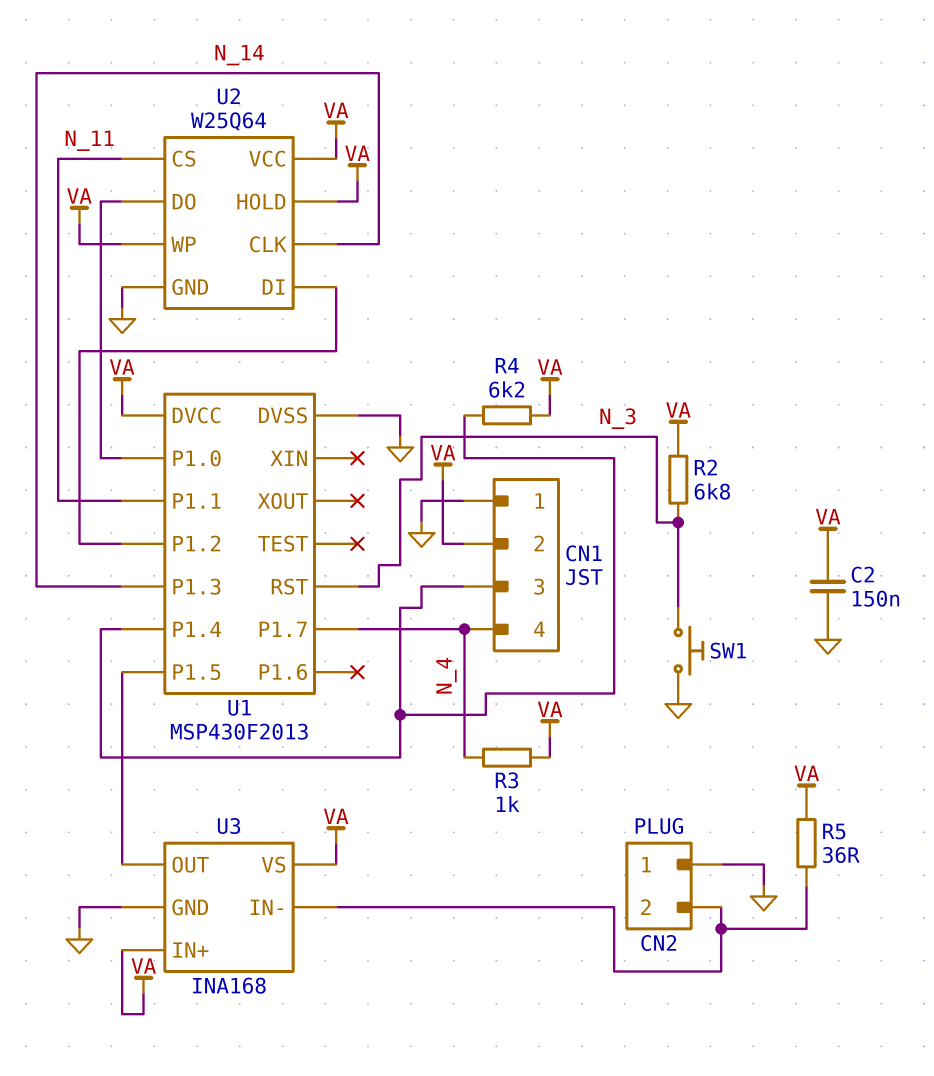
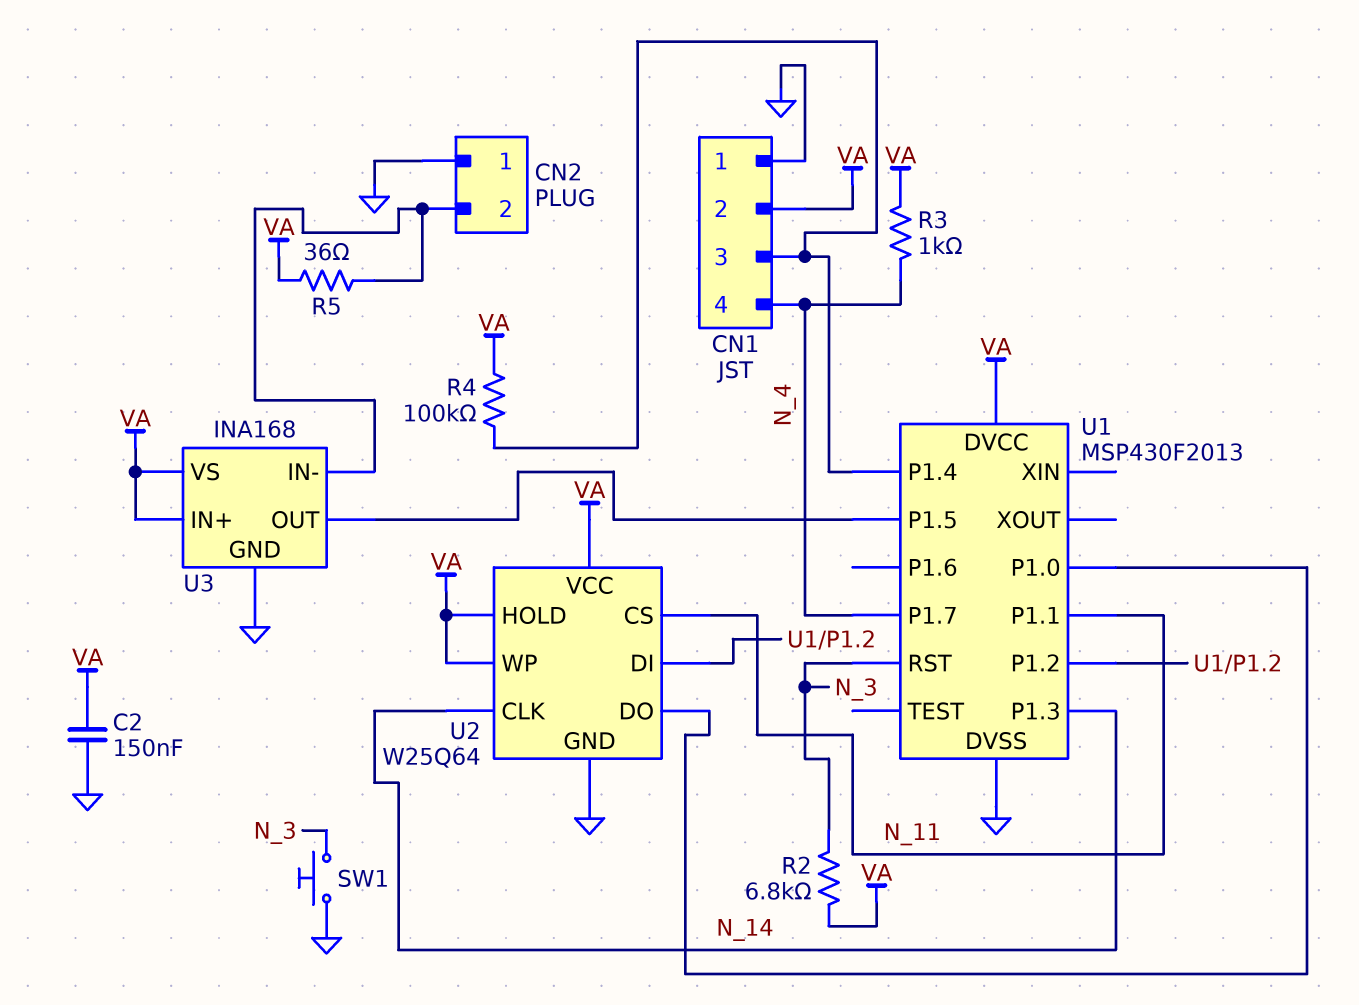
R4: 6.2k (CN1/3, VA) -> 100k (CN1/3, VA)

